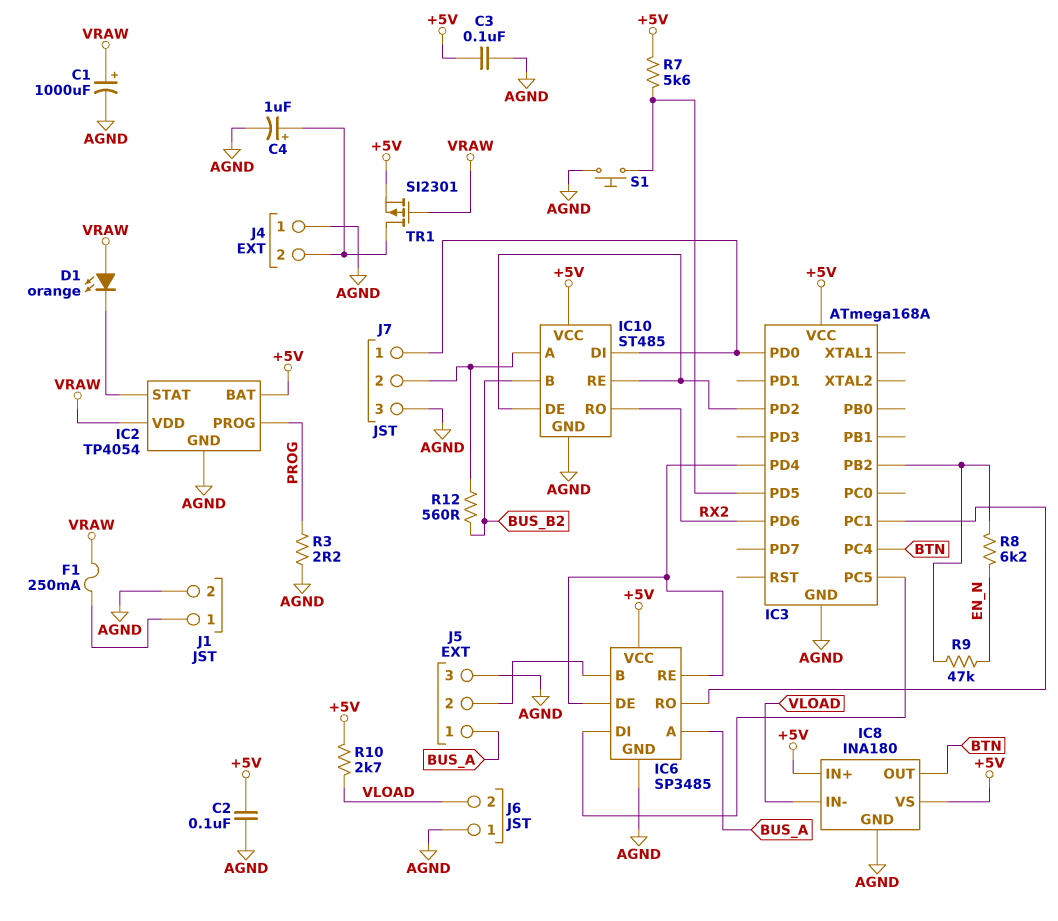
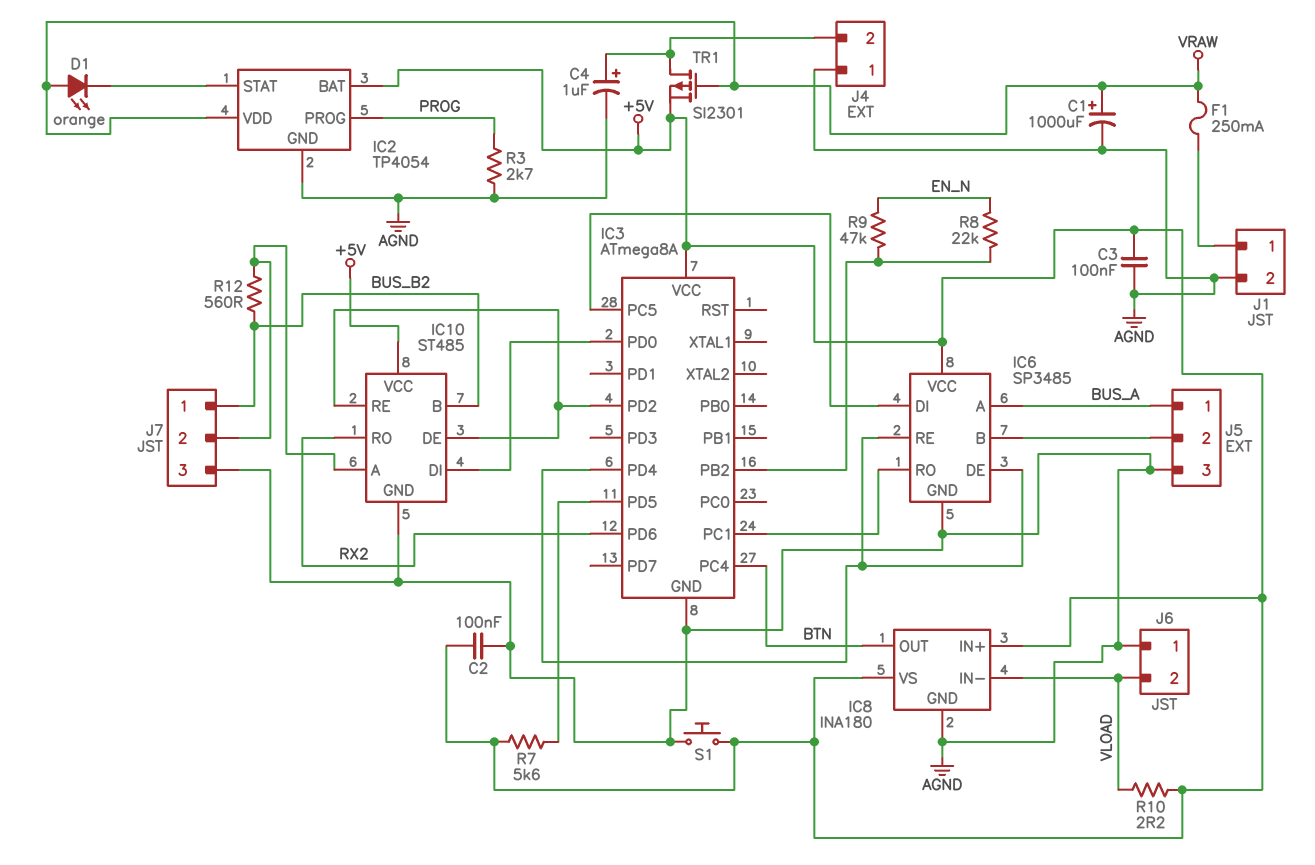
IC3: ATmega168A -> ATmega8A
J7 pin 1: IC3/PD0 -> BUS_B2
R3: 2.2 (AGND, PROG) -> 2.7k (AGND, PROG)
R8: 6.2k (EN_N, IC3/PB2) -> 22k (EN_N, IC3/PB2)
R10: 2.7k (+5V, VLOAD) -> 2.2 (+5V, VLOAD)
S1: button (AGND, IC3/PD5) -> button (+5V, AGND)

